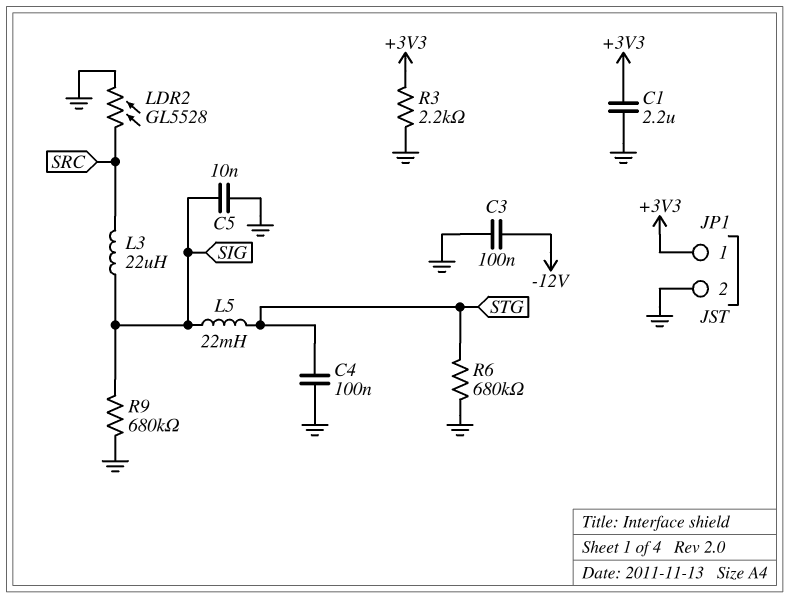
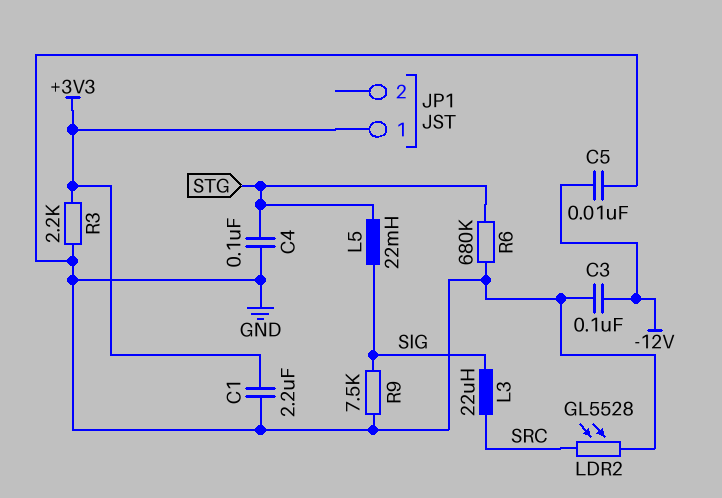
C5: 10nF (GND, SIG) -> 10nF (-12V, GND)
JP1 pin 2: GND -> none
R9: 680k (GND, SIG) -> 7.5k (GND, SIG)

